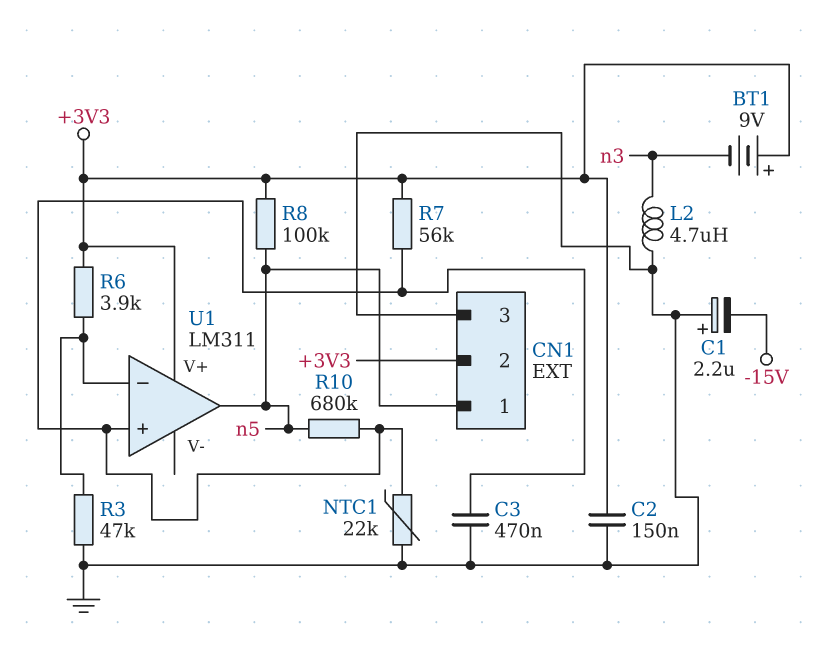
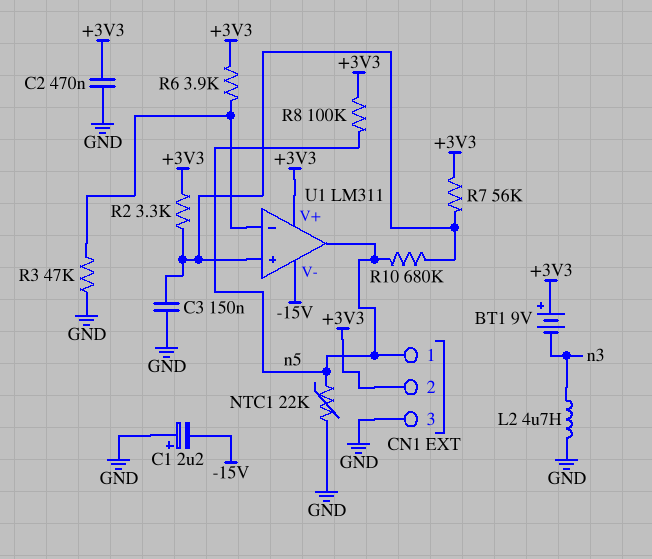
C2: 150nF (+3V3, GND) -> 470nF (+3V3, GND)
C3: 470nF (GND, U1/in+) -> 150nF (GND, U1/in+)
NTC1: 22k (GND, U1/in+) -> 22k (GND, n5)
R2: none -> 3.3k (+3V3, U1/in+)
U1 pin V-: none -> -15V

